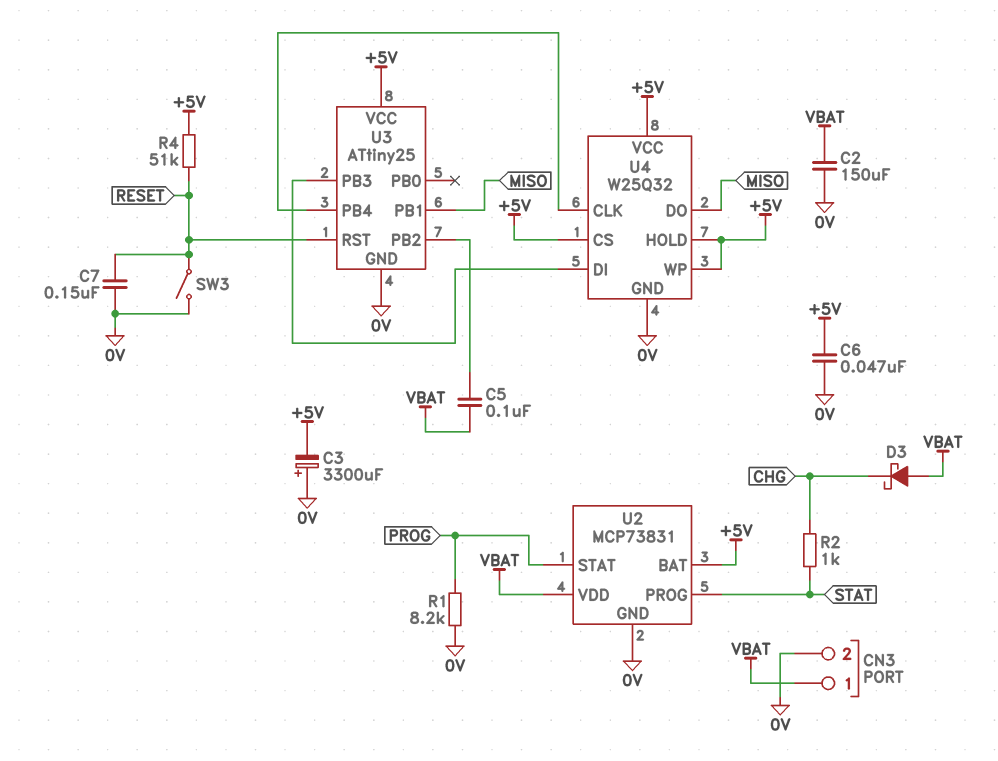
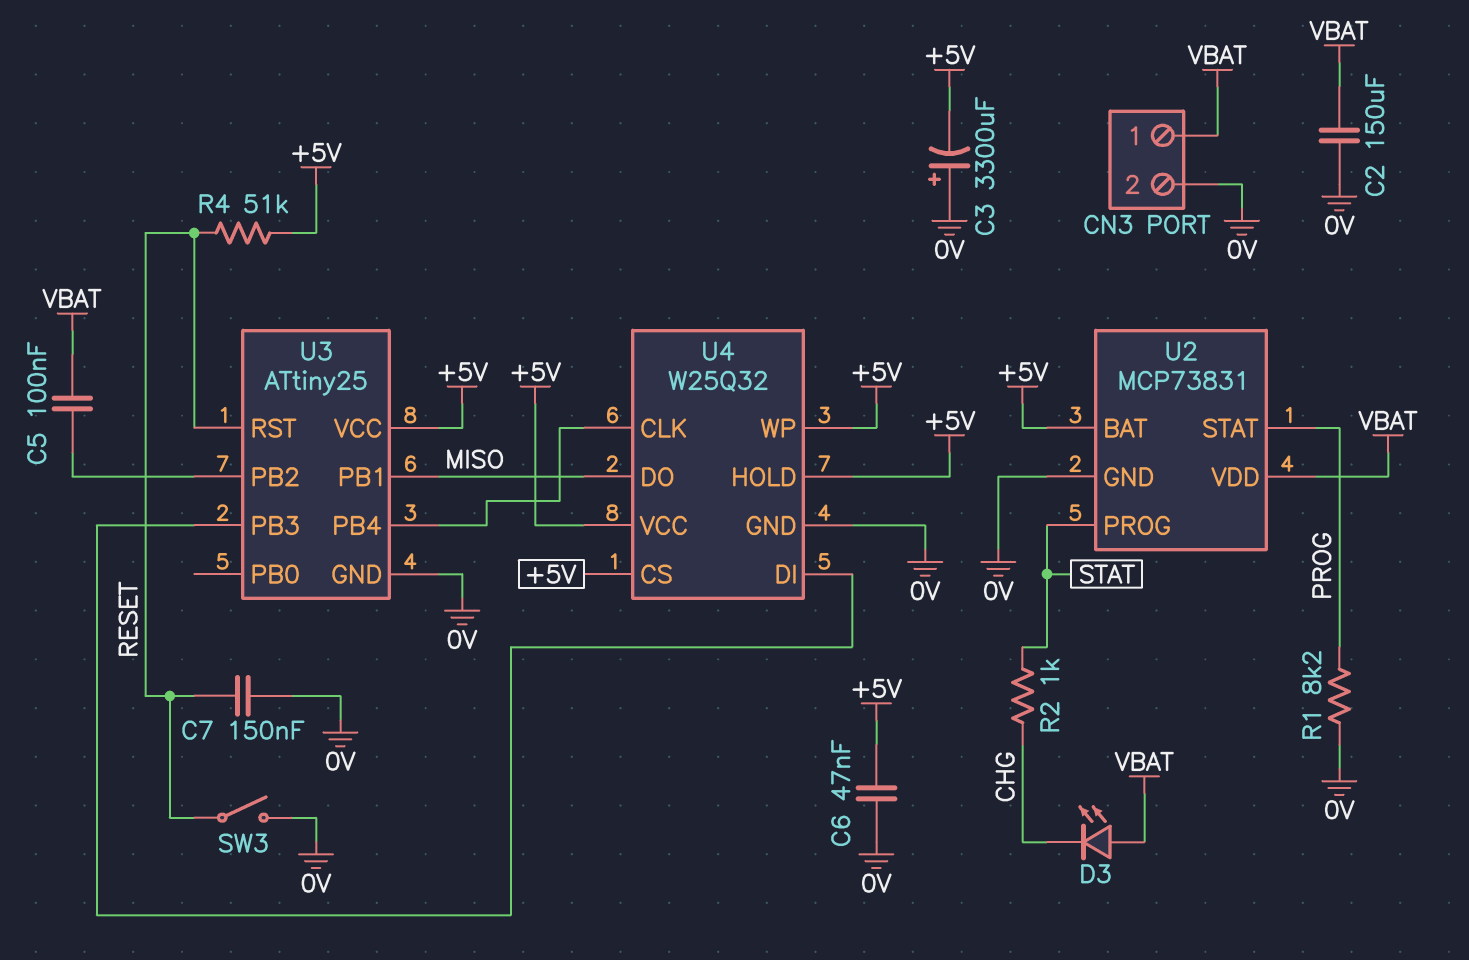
D3: schottky (A VBAT, K CHG) -> LED (A VBAT, K CHG)

